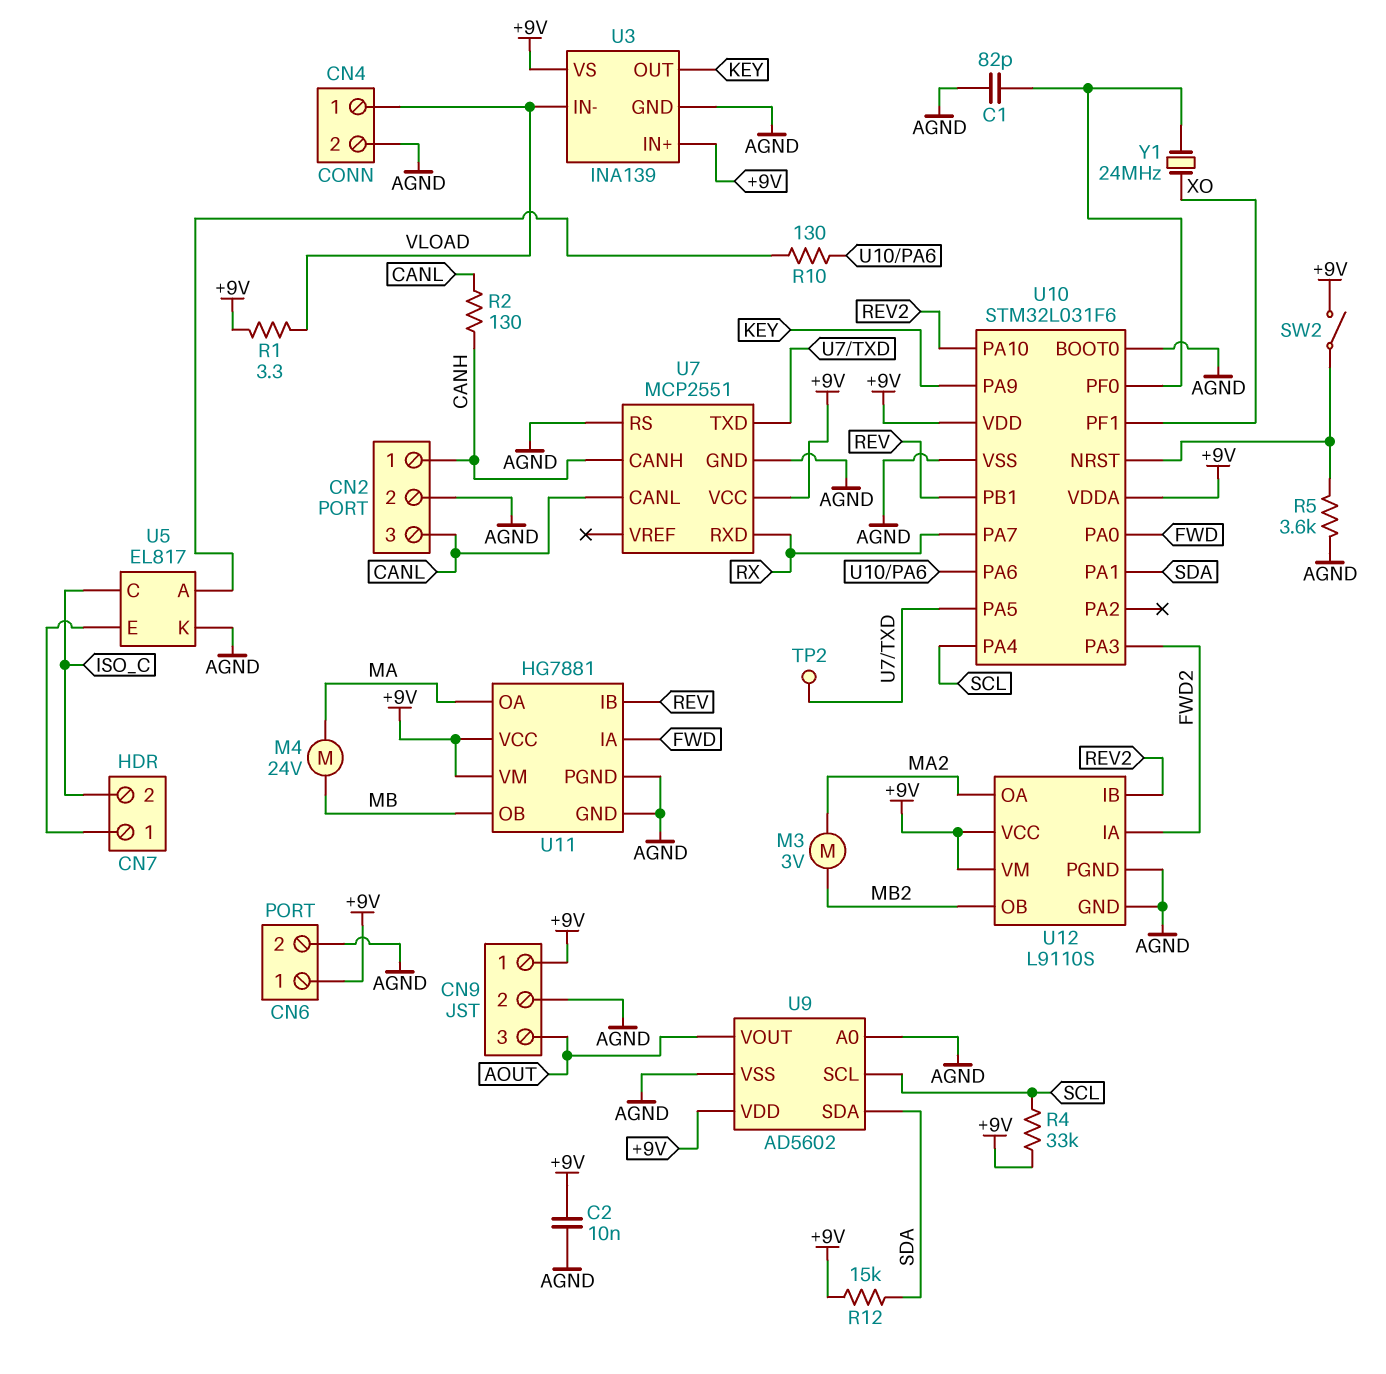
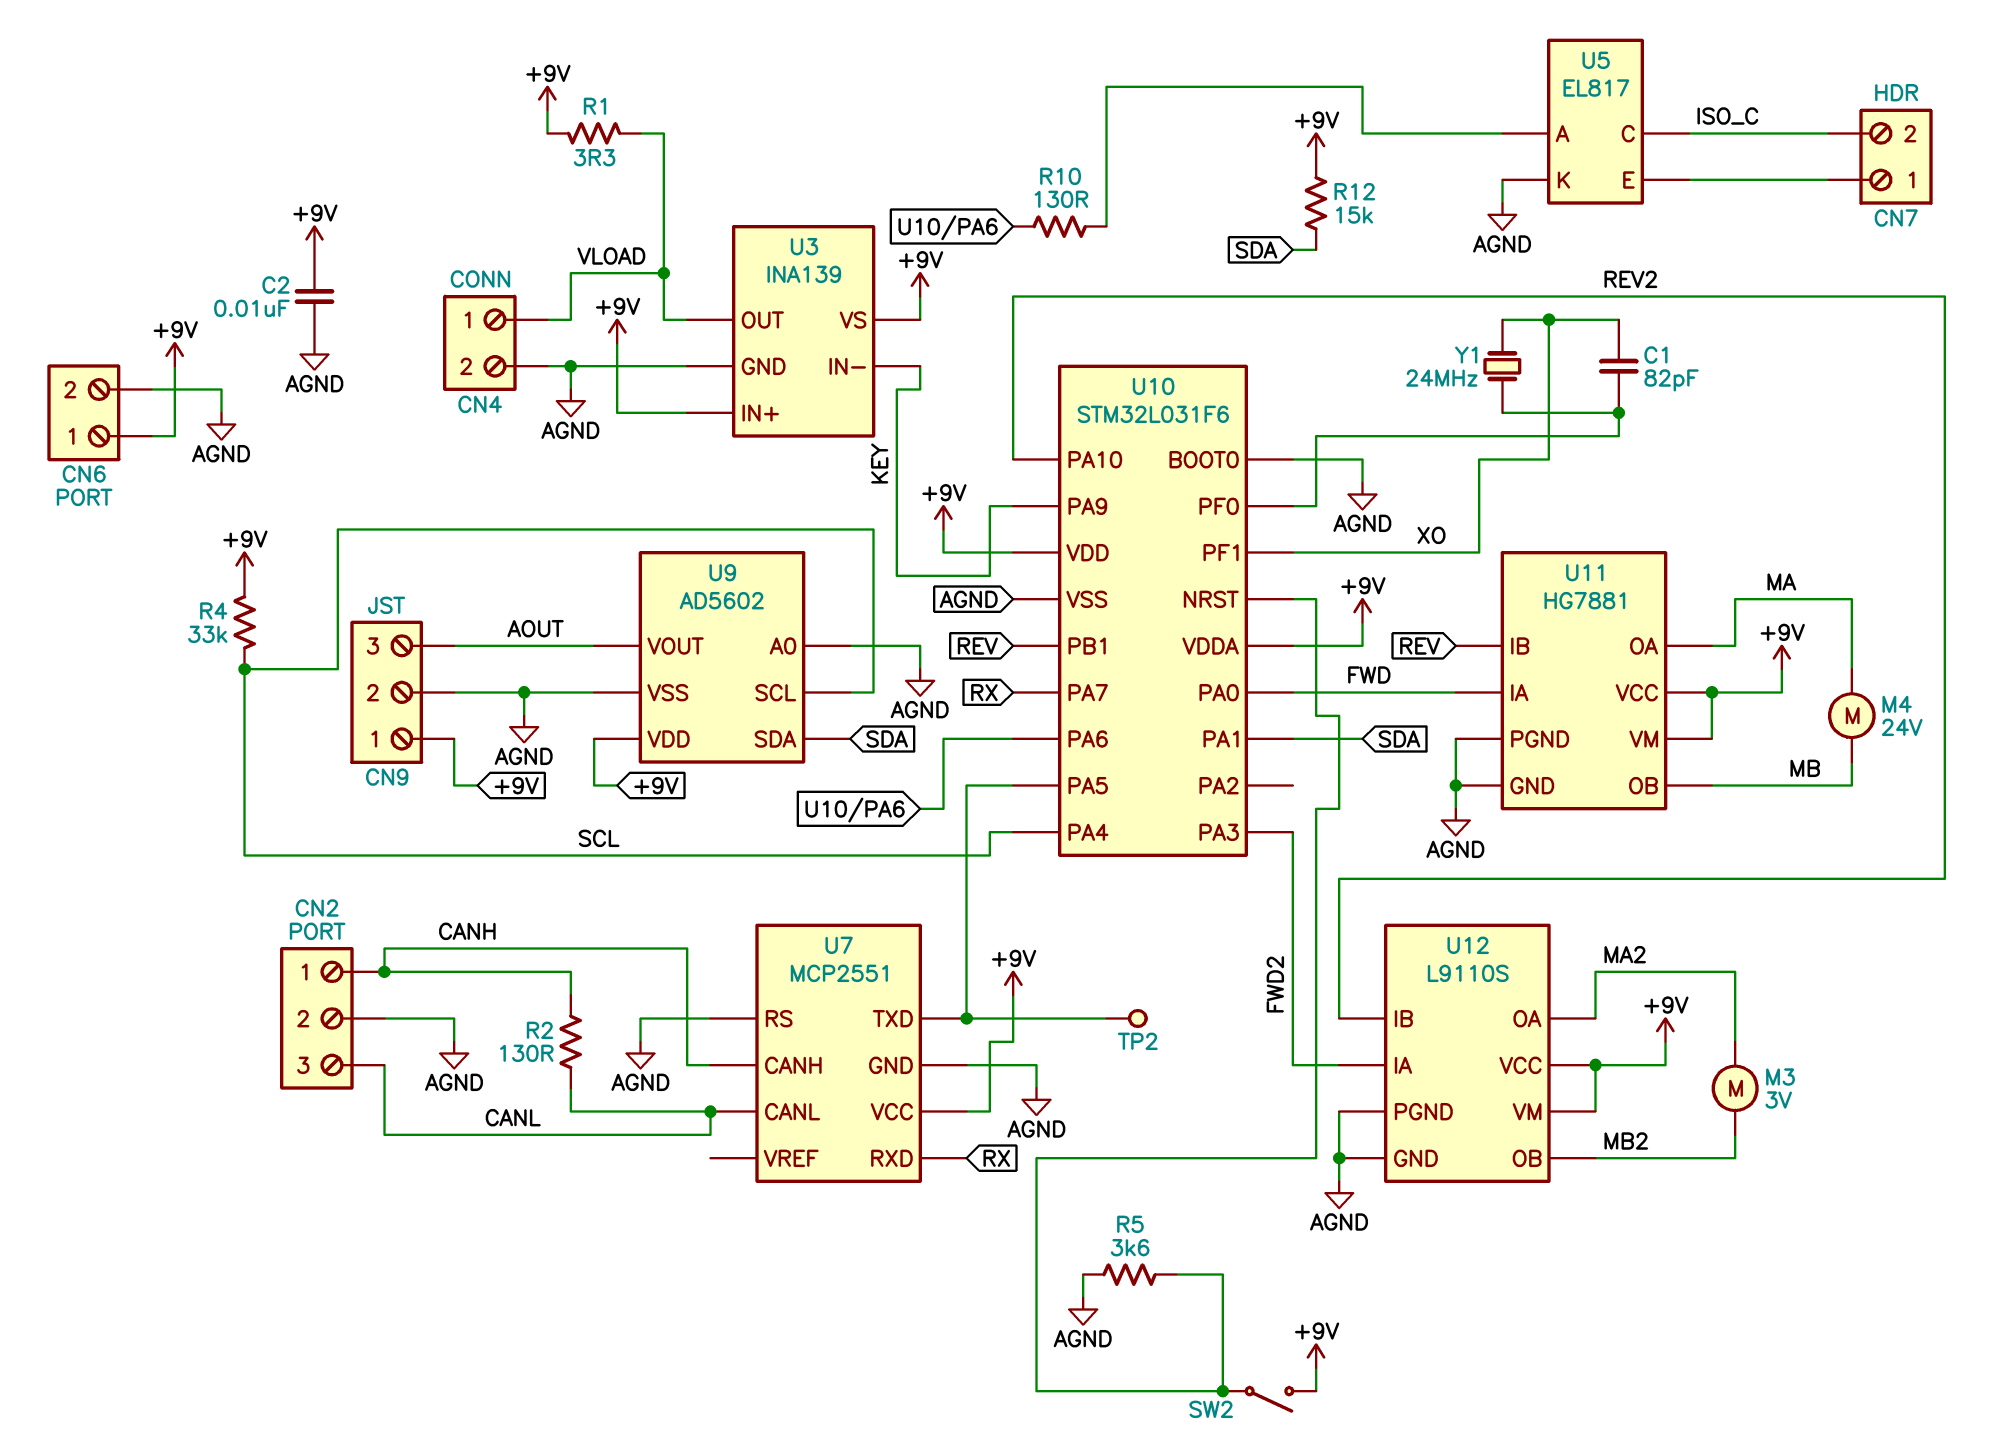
C1: 82pF (AGND, U10/PF0) -> 82pF (U10/PF0, XO)
U3 pin IN-: VLOAD -> KEY
U3 pin OUT: KEY -> VLOAD

